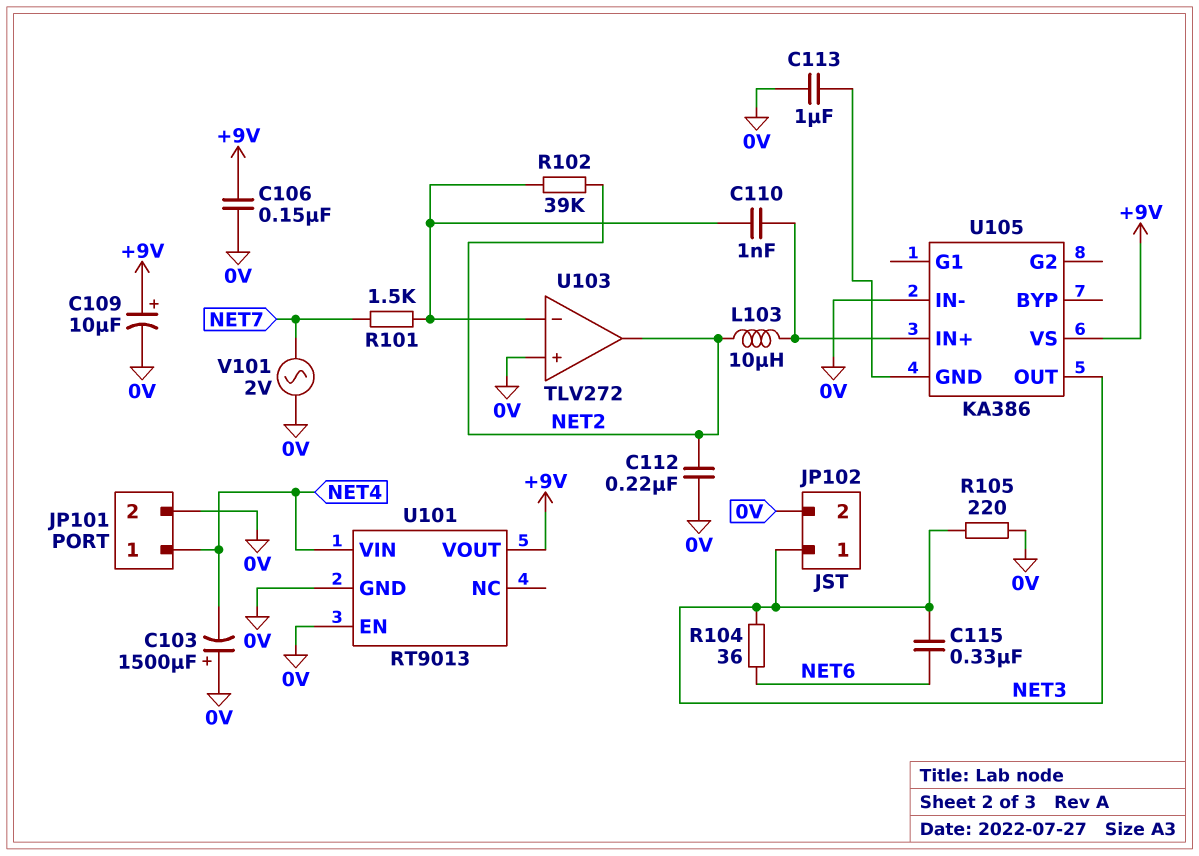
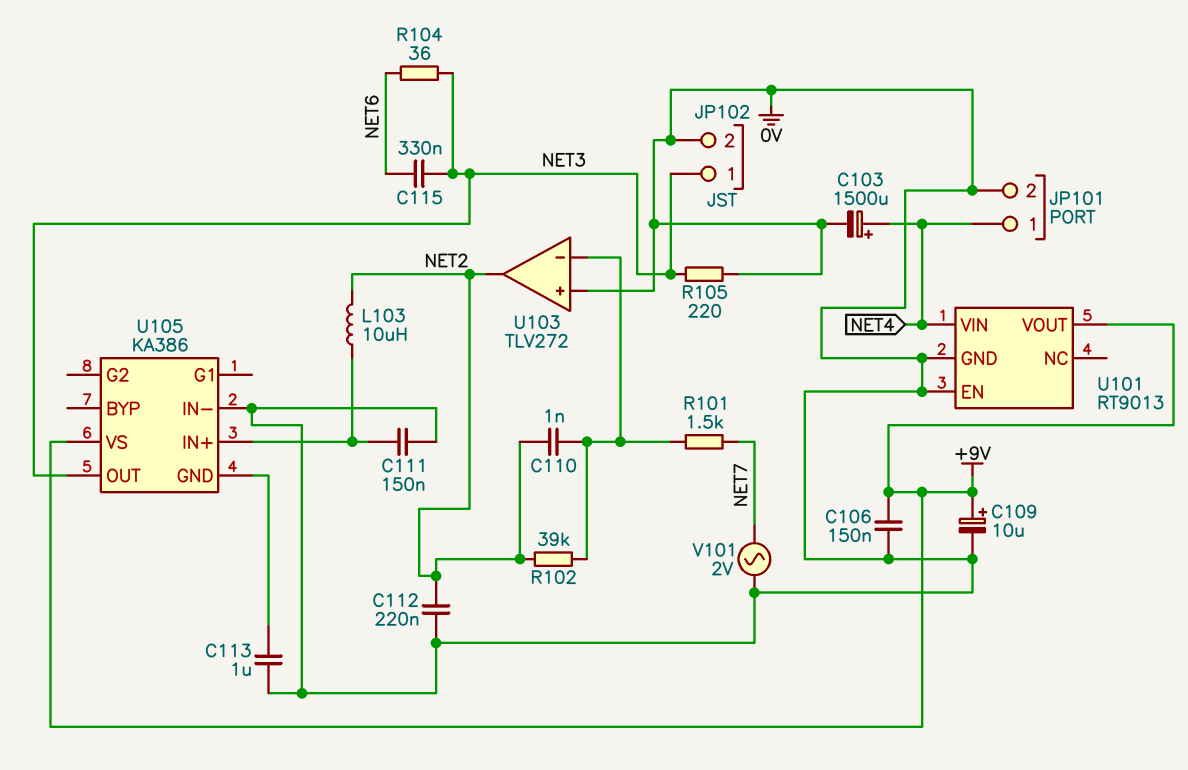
C103: 1500uF (plus 0V, minus NET4) -> 1500uF (plus NET4, minus 0V)
C110: 1nF (U103/in-, U105/IN+) -> 1nF (NET2, U103/in-)
C111: none -> 150nF (0V, U105/IN+)

